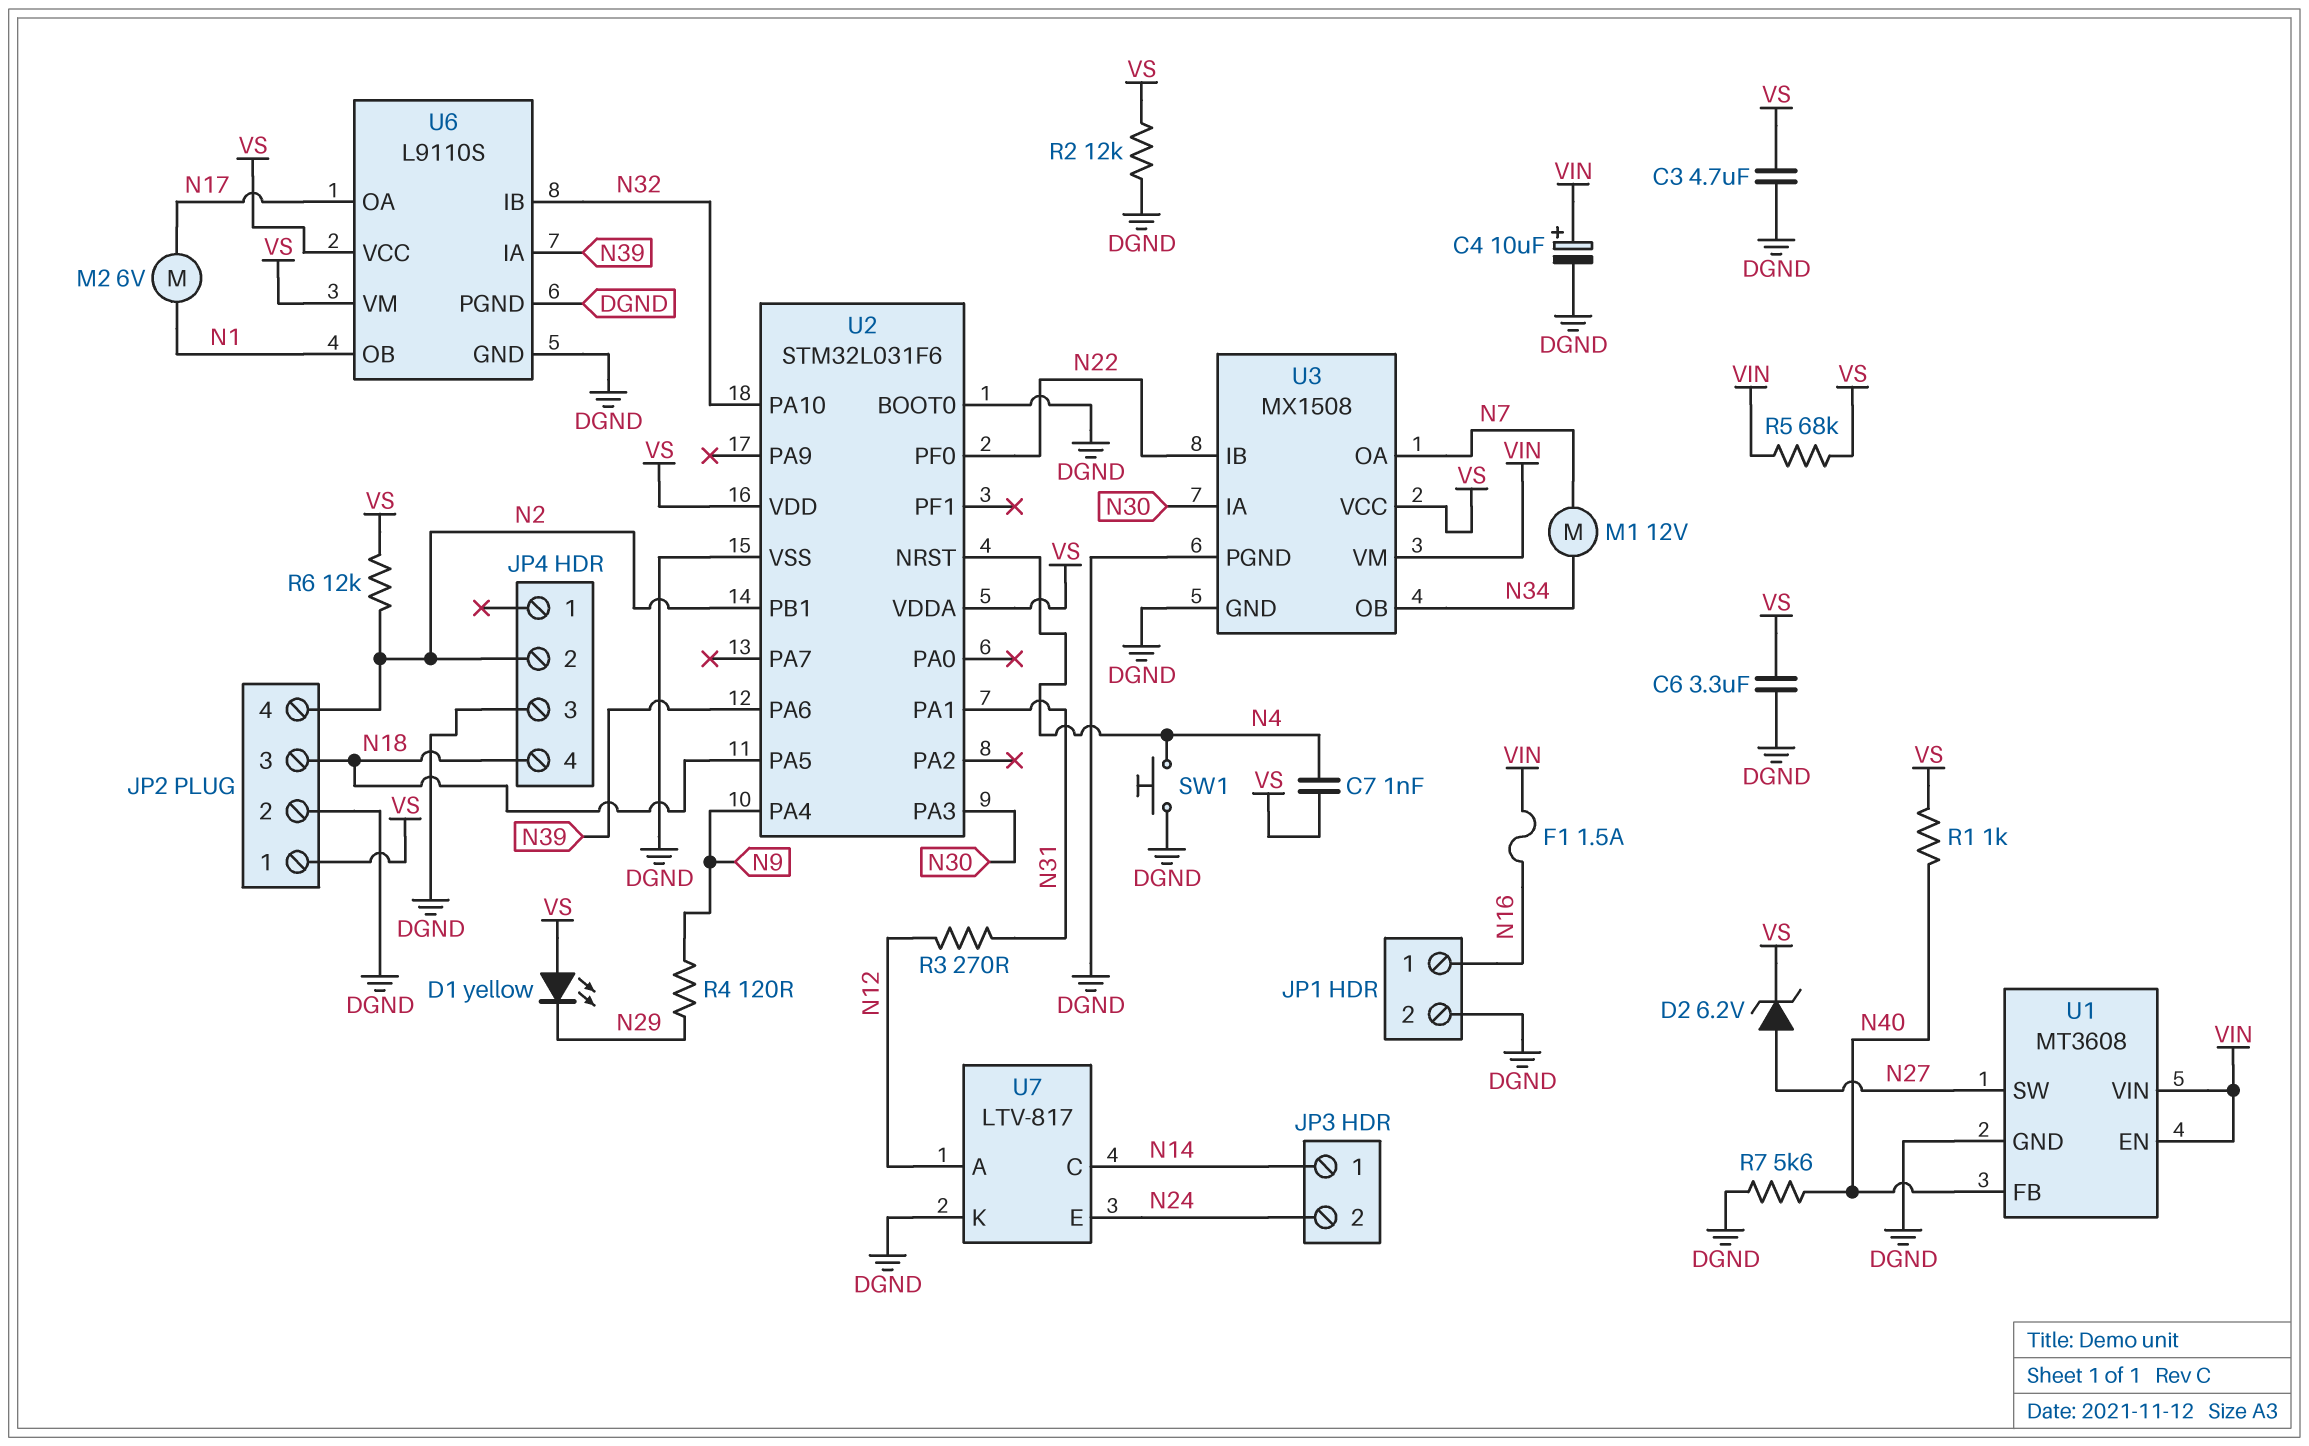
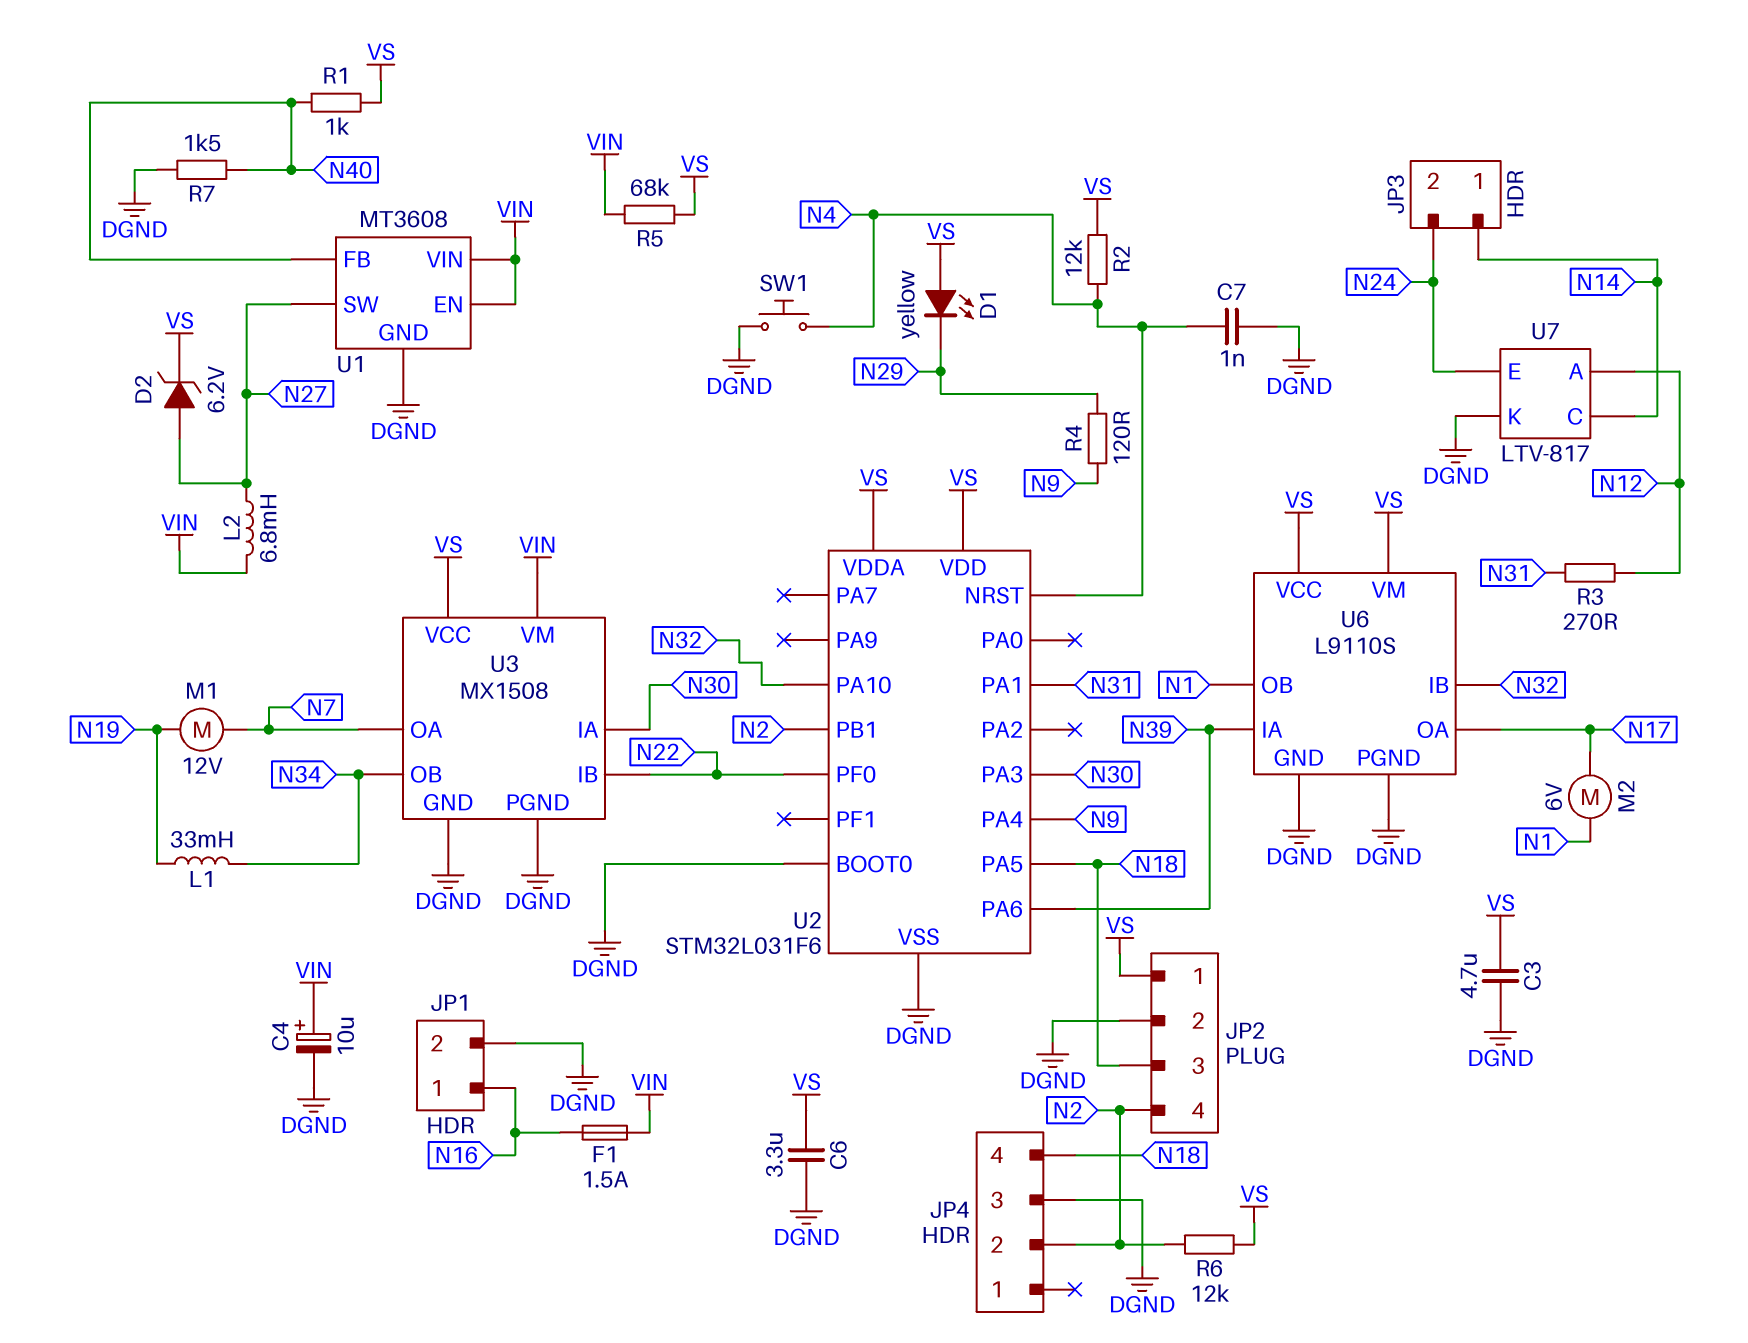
C7: 1nF (N4, VS) -> 1nF (DGND, N4)
L1: none -> 33mH (N19, N34)
L2: none -> 6.8mH (N27, VIN)
M1: motor 12V (N7, N34) -> motor 12V (N7, N19)
R2: 12k (DGND, VS) -> 12k (N4, VS)
R7: 5.6k (DGND, N40) -> 1.5k (DGND, N40)

